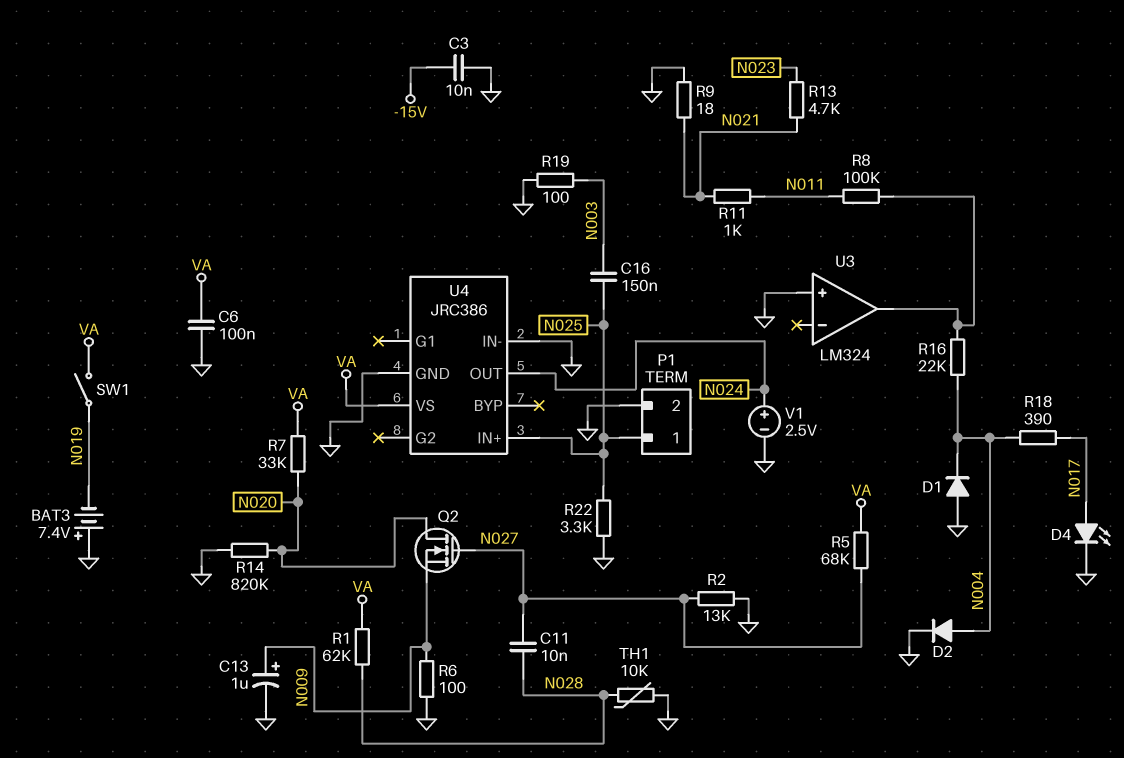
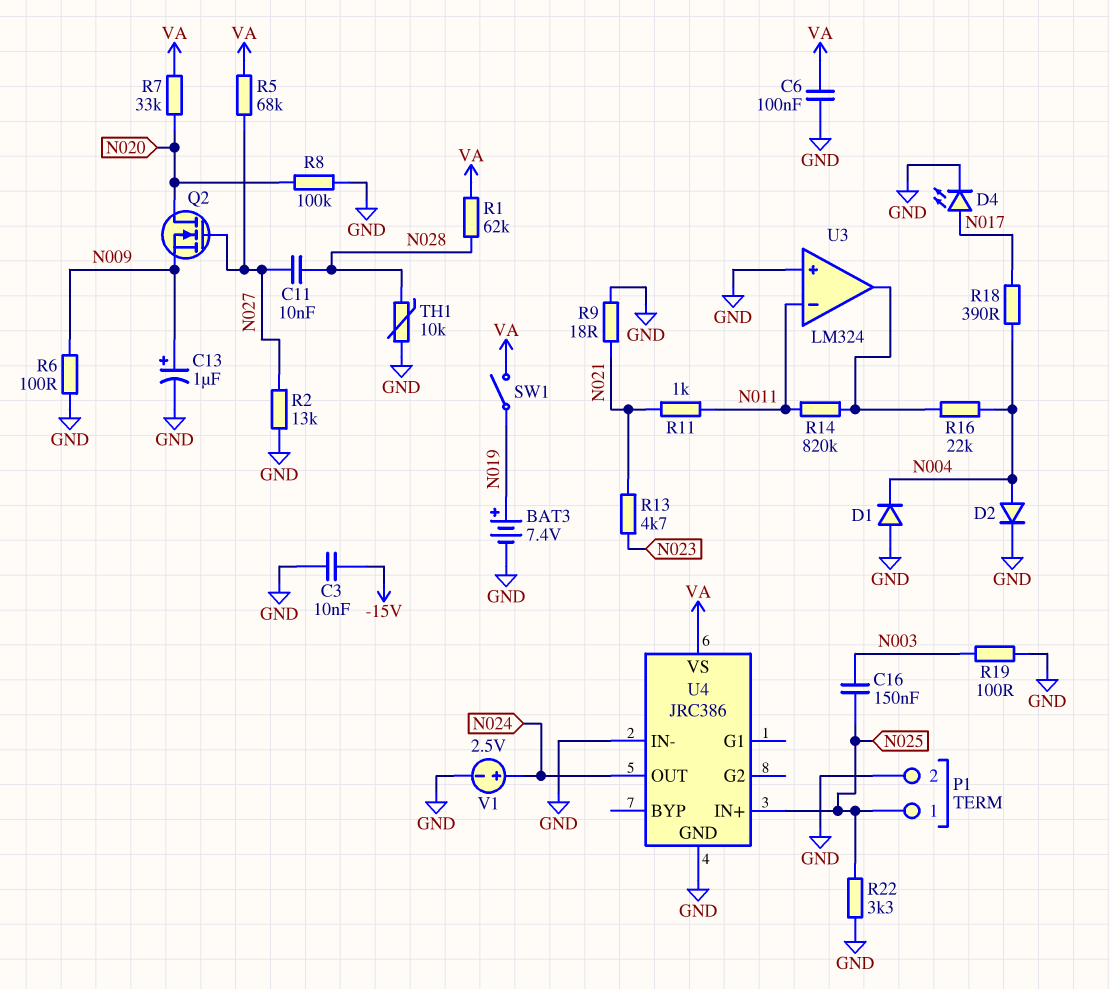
BAT3: 7.4V (plus GND, minus N019) -> 7.4V (plus N019, minus GND)
R8: 100k (N011, U3/out) -> 100k (GND, N020)
R14: 820k (GND, N020) -> 820k (N011, U3/out)
U3 pin in-: none -> N011

